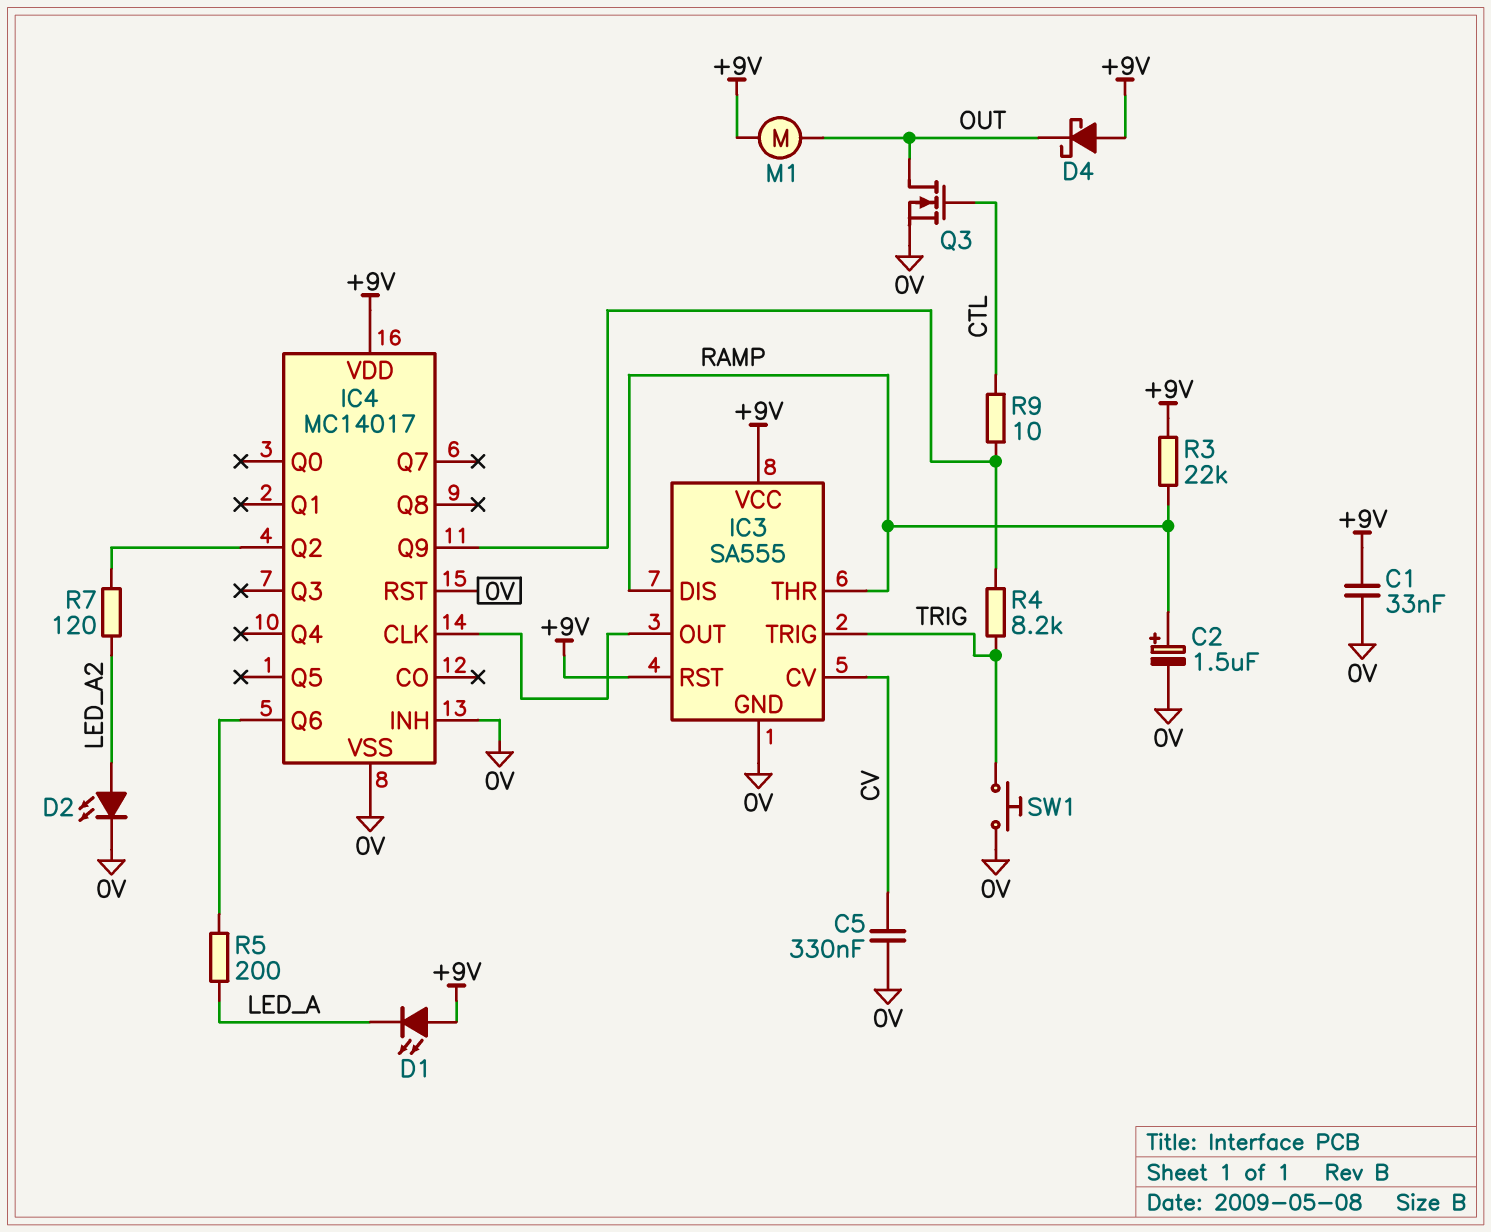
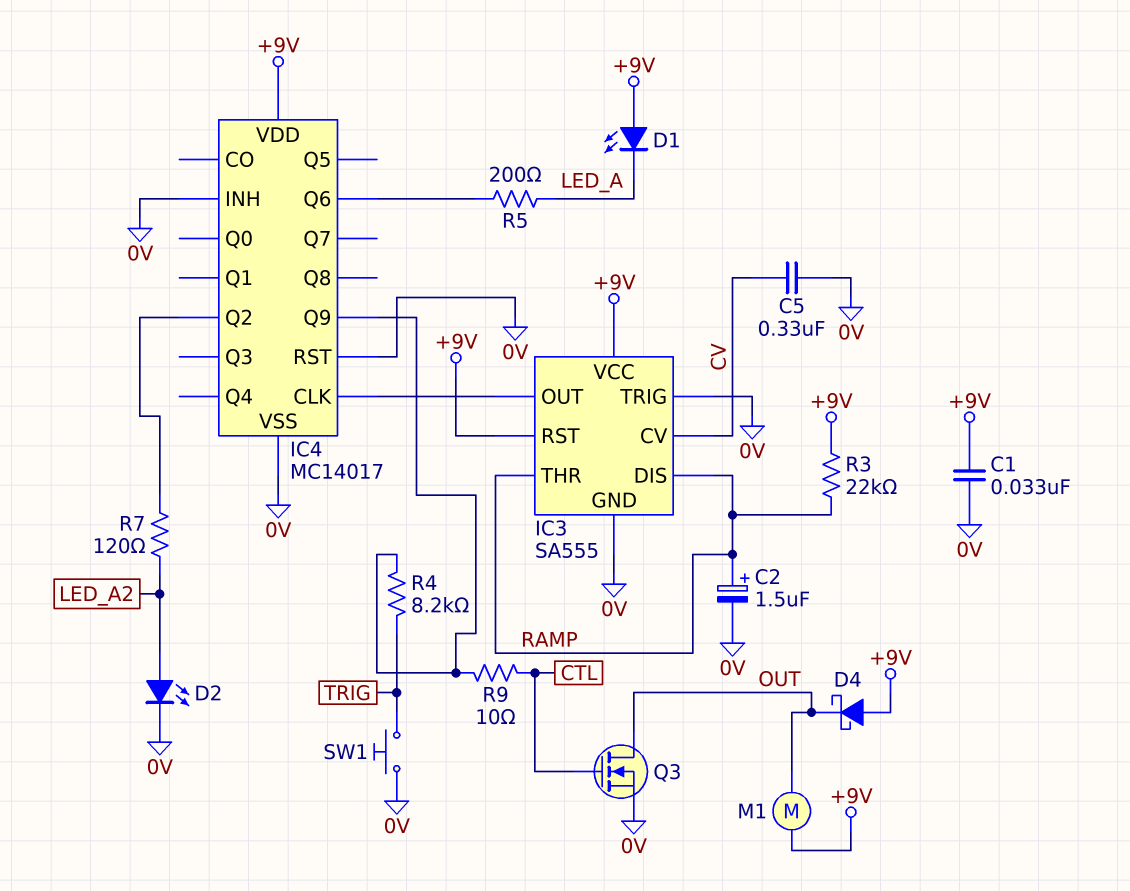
IC3 pin TRIG: TRIG -> 0V

